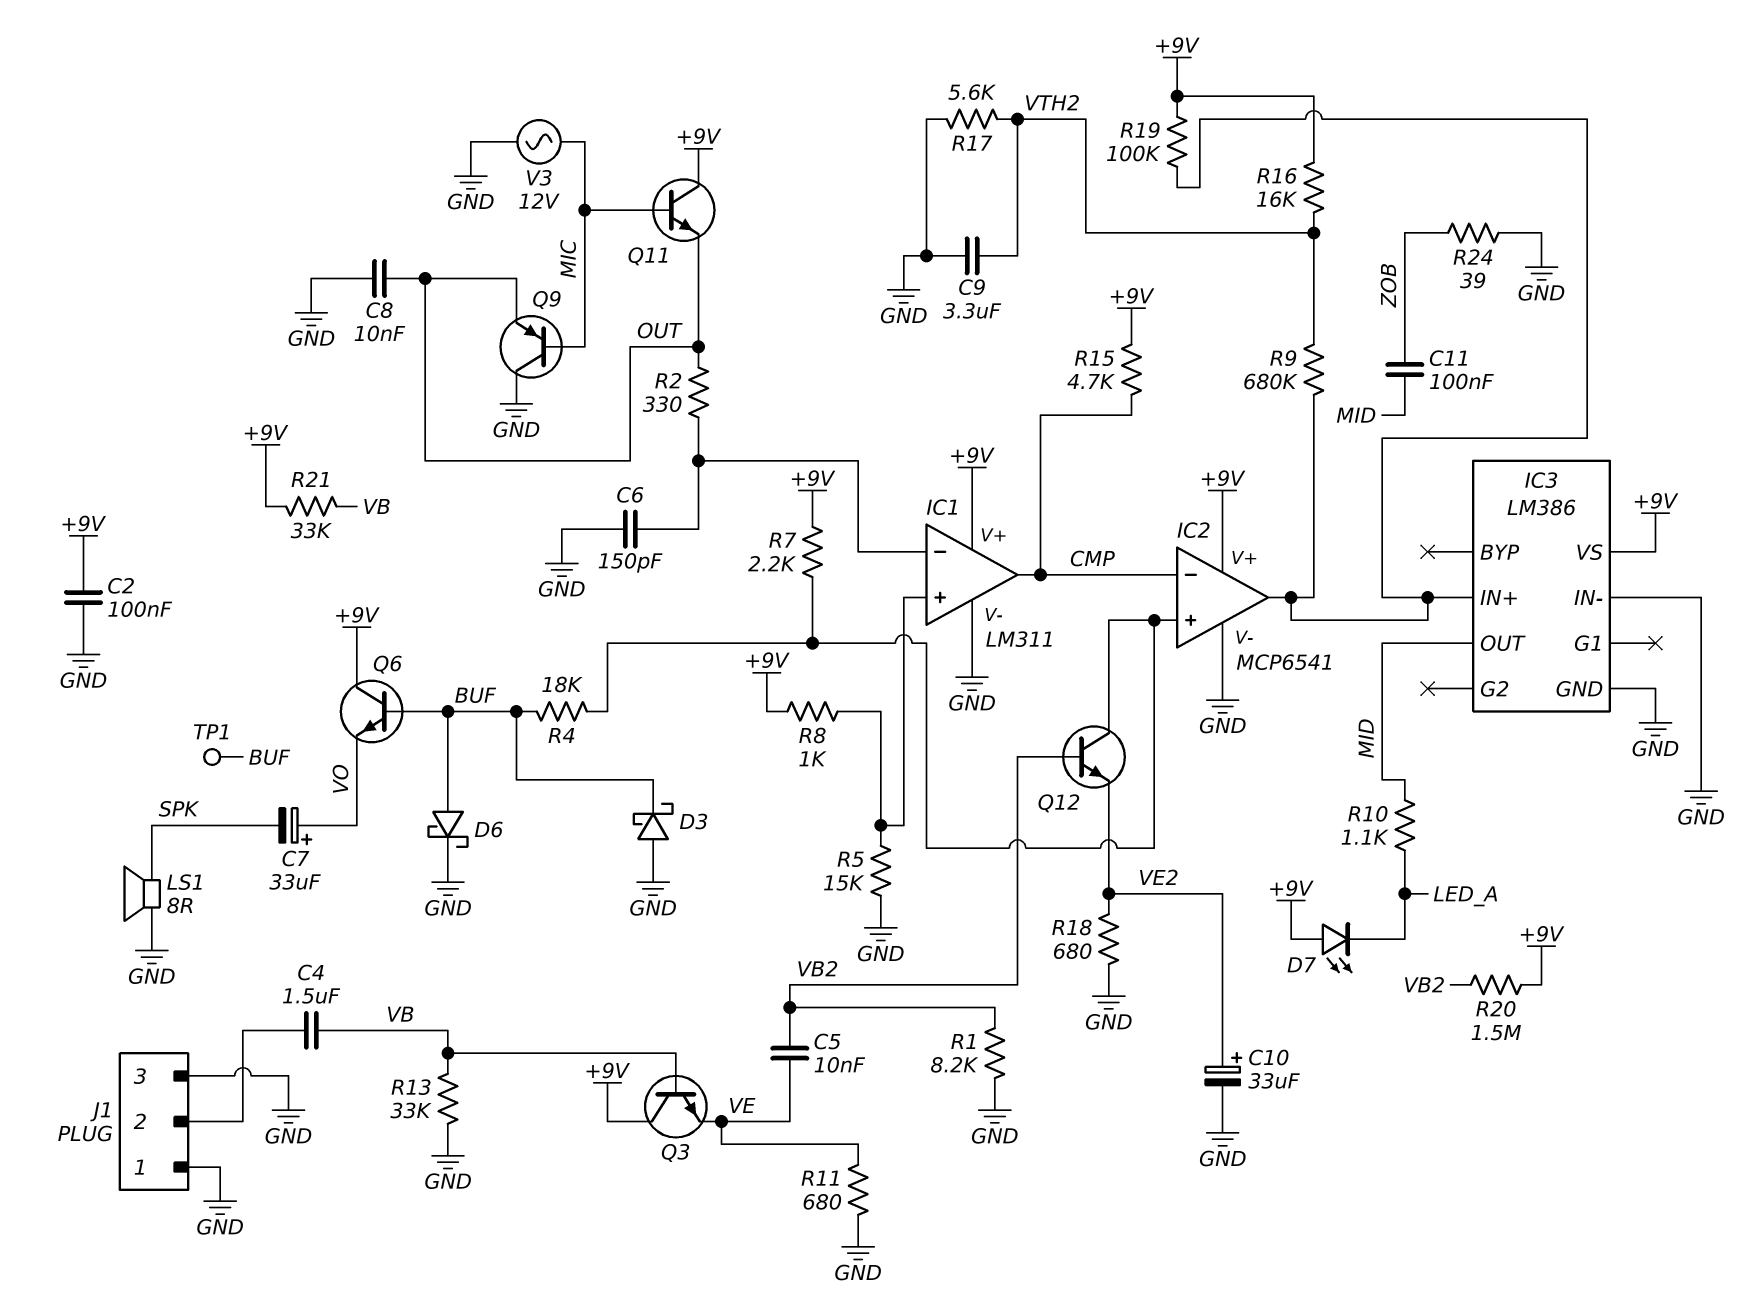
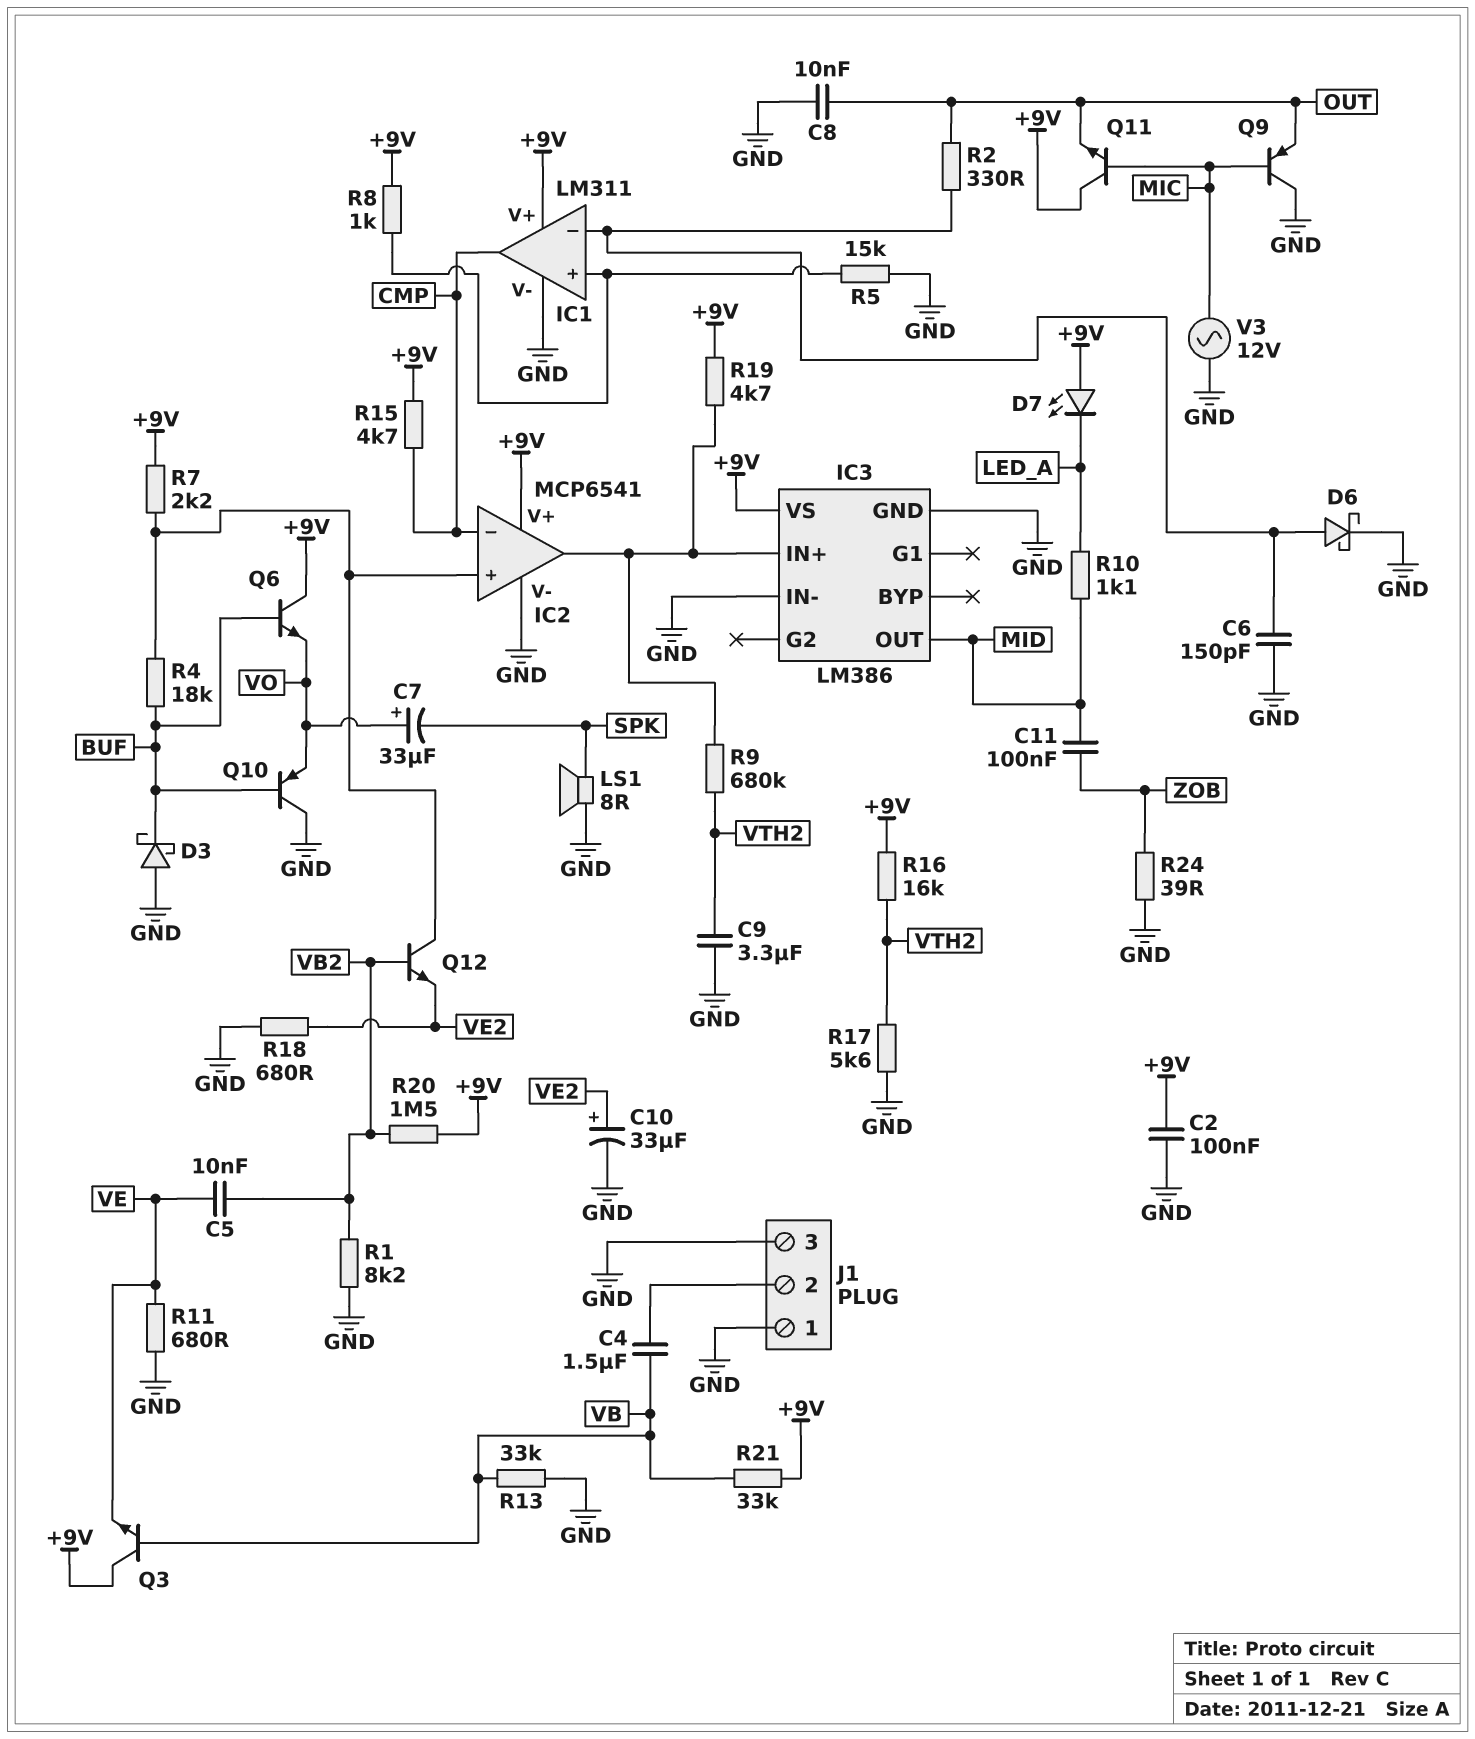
D6: schottky (A BUF, K GND) -> schottky (A IC1/in-, K GND)
Q10: none -> PNP (B BUF, C GND, E VO)
R19: 100k (+9V, IC2/out) -> 4.7k (+9V, IC2/out)
TP1: test point (BUF) -> none

